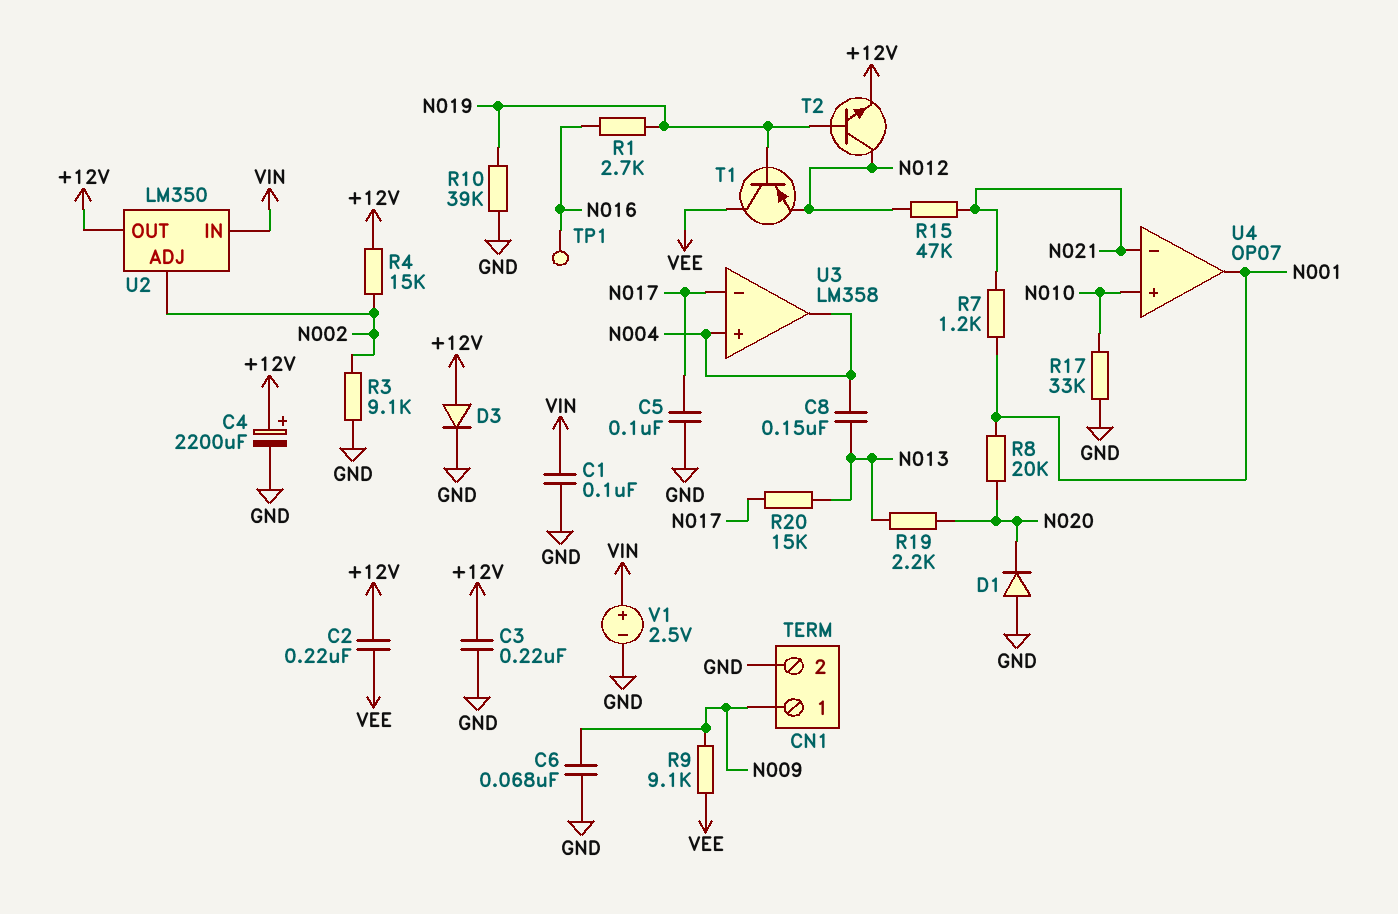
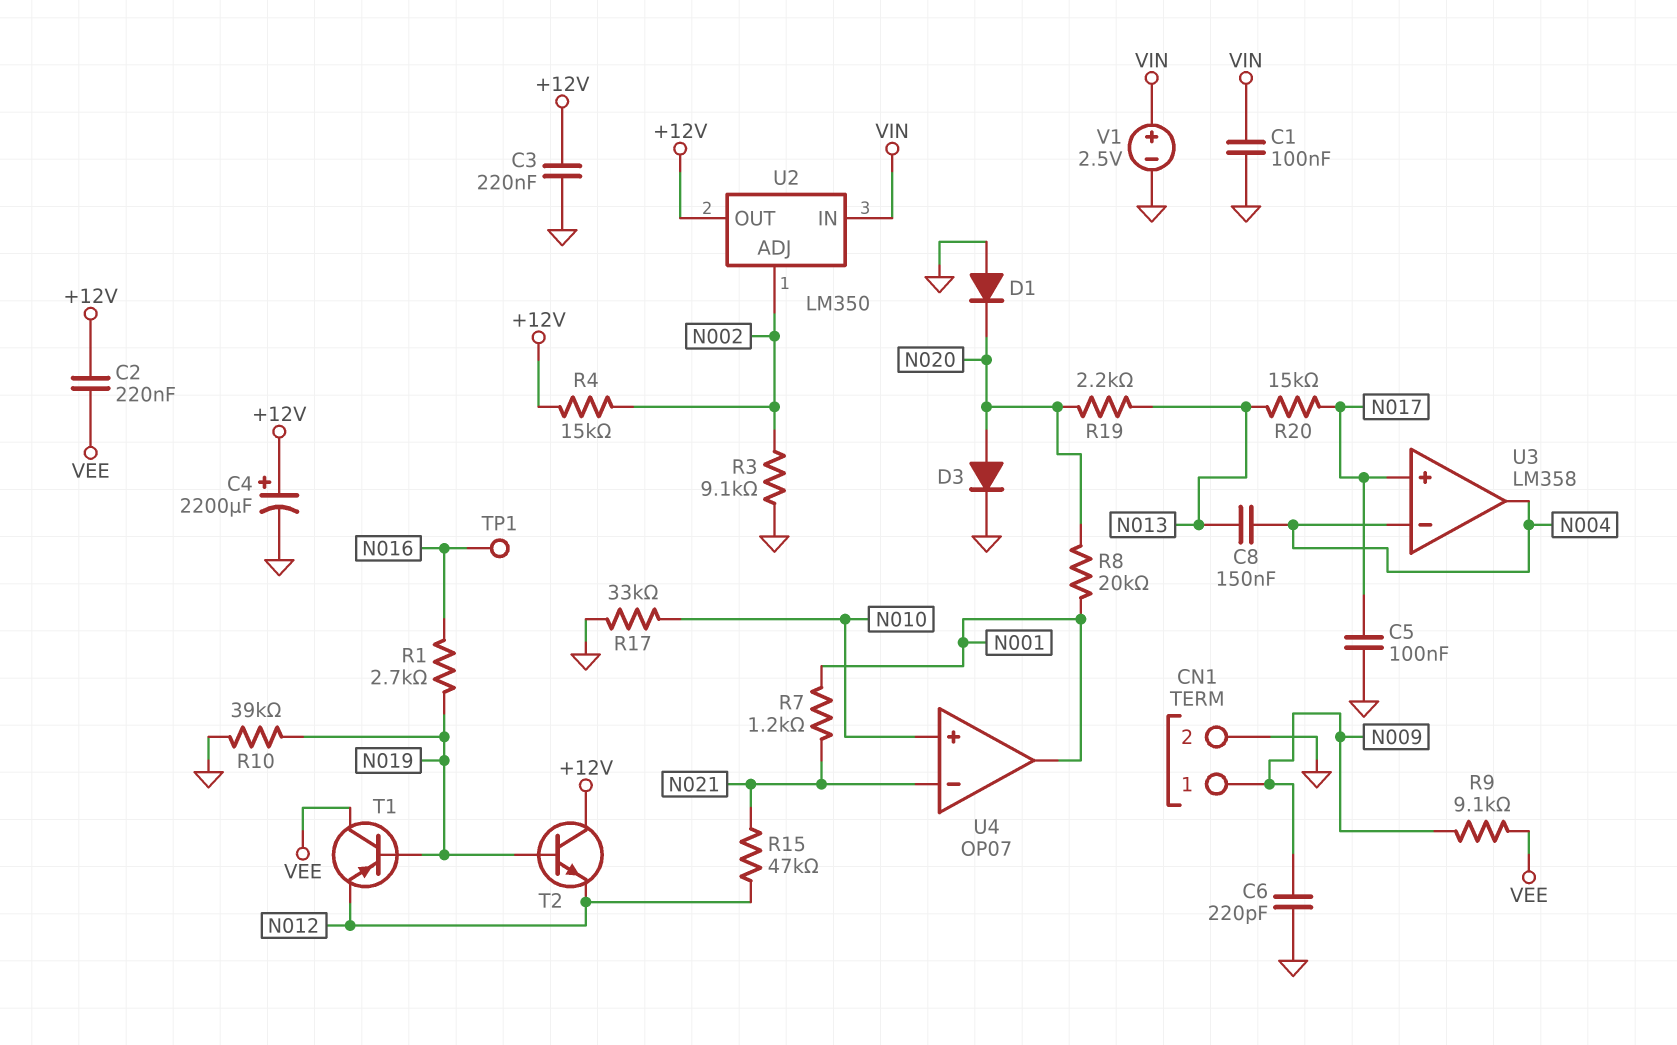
C6: 68nF (GND, N009) -> 220pF (GND, N009)
D3: diode (A +12V, K GND) -> diode (A N020, K GND)
T2: NPN (B N019, C N012, E +12V) -> NPN (B N019, C +12V, E N012)
U3 pin in+: N004 -> N017
U3 pin in-: N017 -> N004

